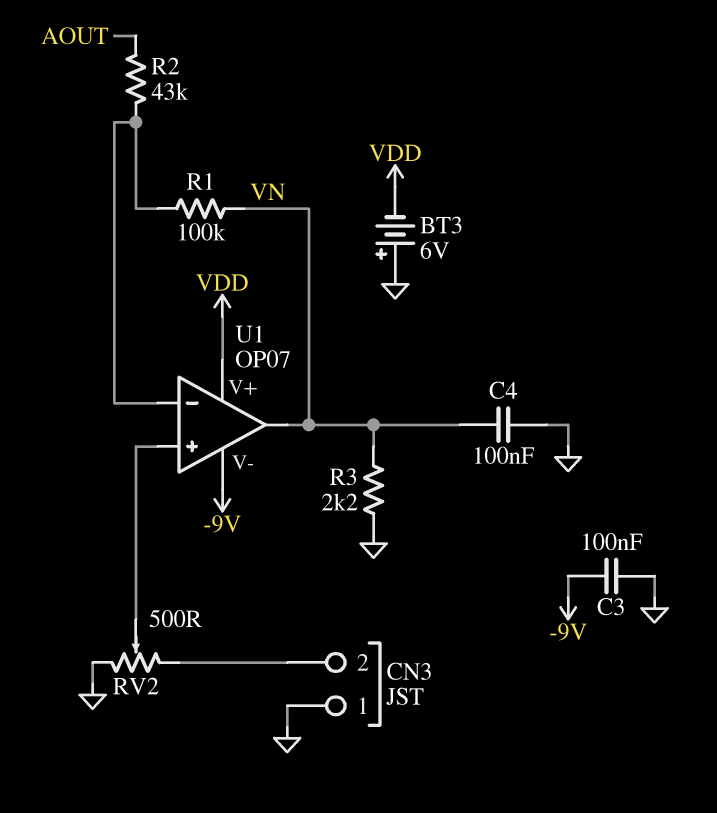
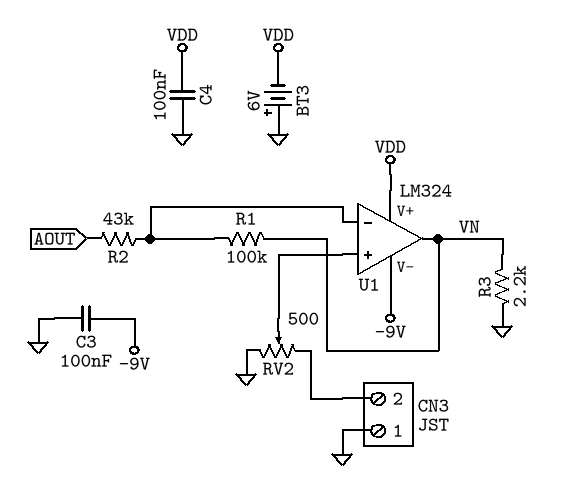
C4: 100nF (GND, VN) -> 100nF (GND, VDD)
U1: OP07 -> LM324

